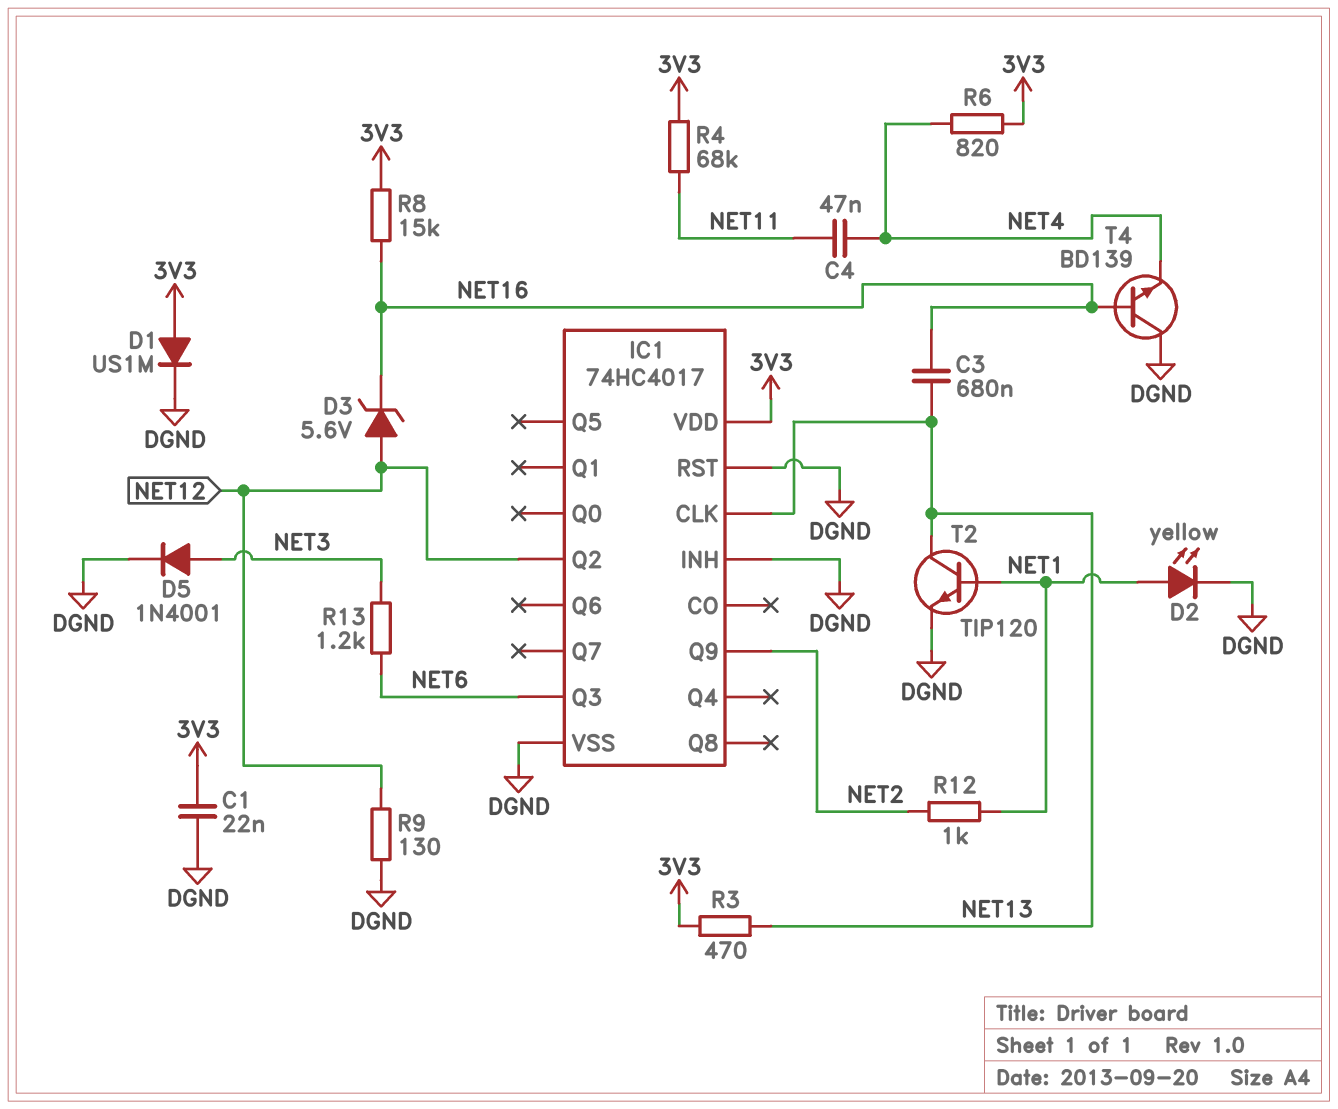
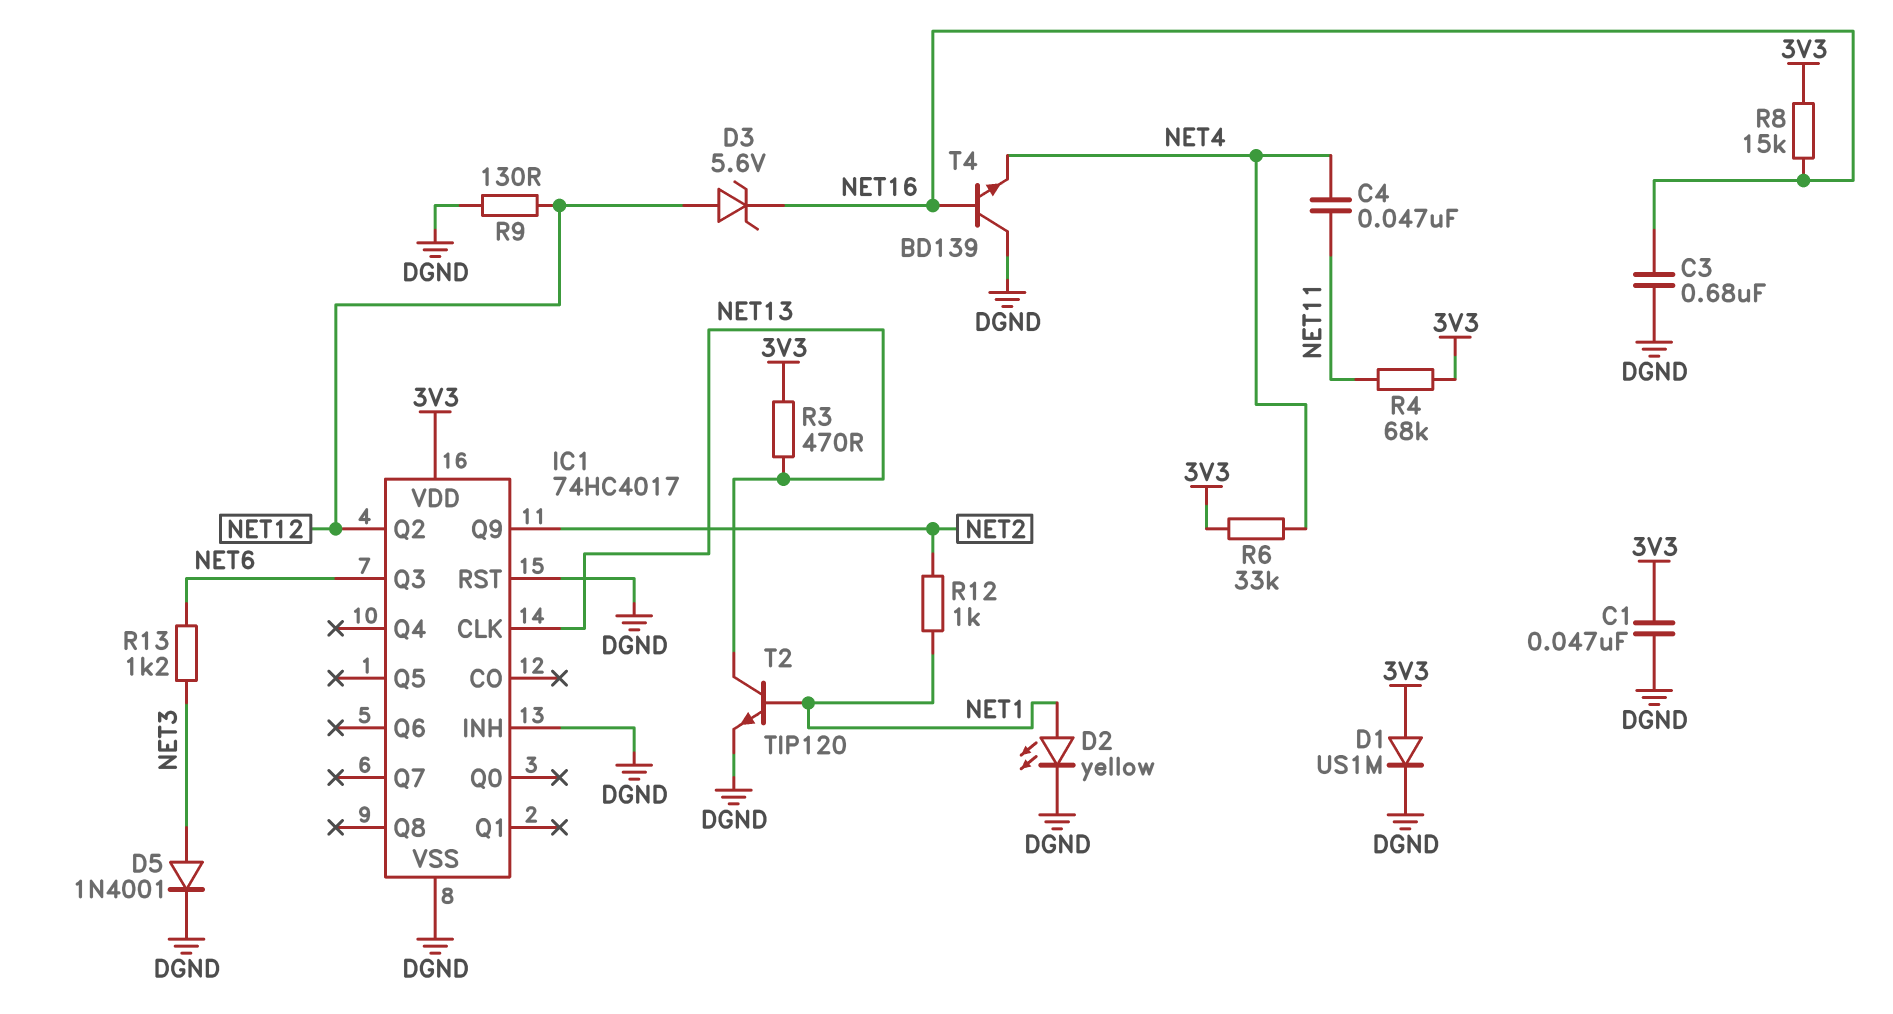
C1: 22nF (3V3, DGND) -> 47nF (3V3, DGND)
C3: 680nF (NET13, NET16) -> 680nF (DGND, NET16)
R6: 820 (3V3, NET4) -> 33k (3V3, NET4)

